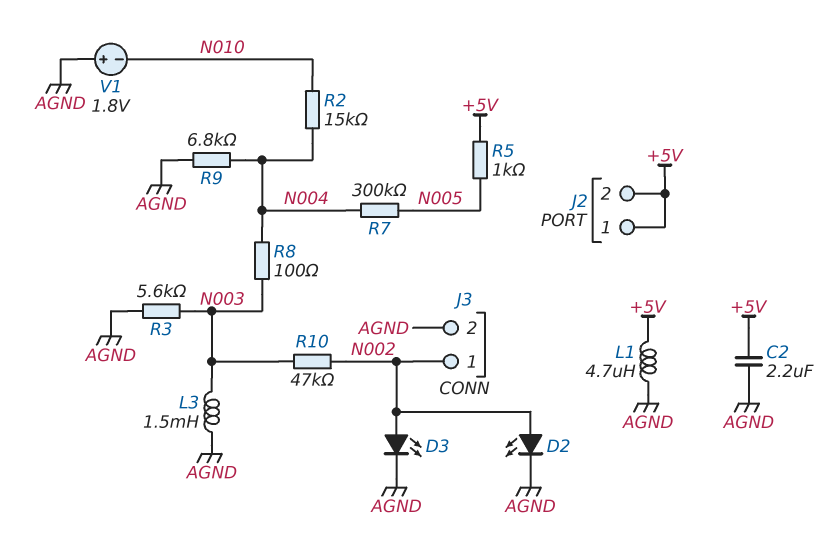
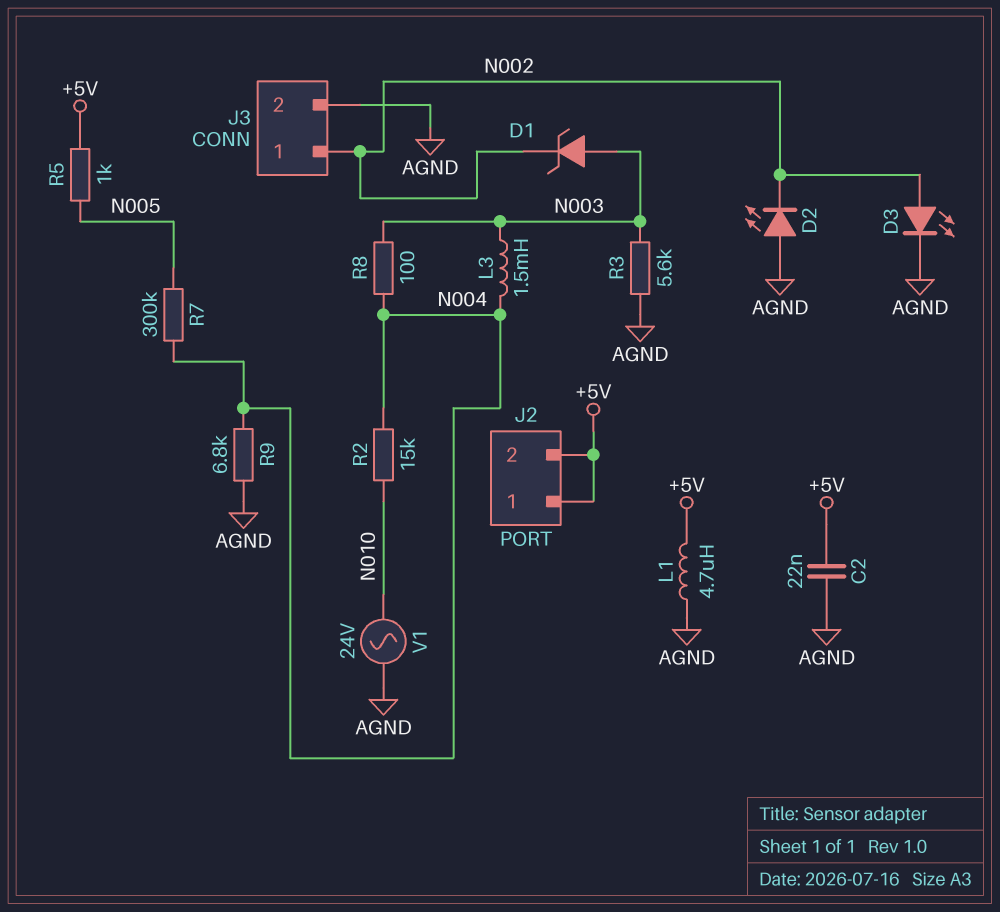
C2: 2.2uF (+5V, AGND) -> 22nF (+5V, AGND)
D1: none -> zener (A N003, K N002)
D2: LED (A N002, K AGND) -> LED (A AGND, K N002)
L3: 1.5mH (AGND, N003) -> 1.5mH (N003, N004)
R10: 47k (N002, N003) -> none
V1: 1.8V (plus AGND, minus N010) -> AC 24V (AGND, N010)

